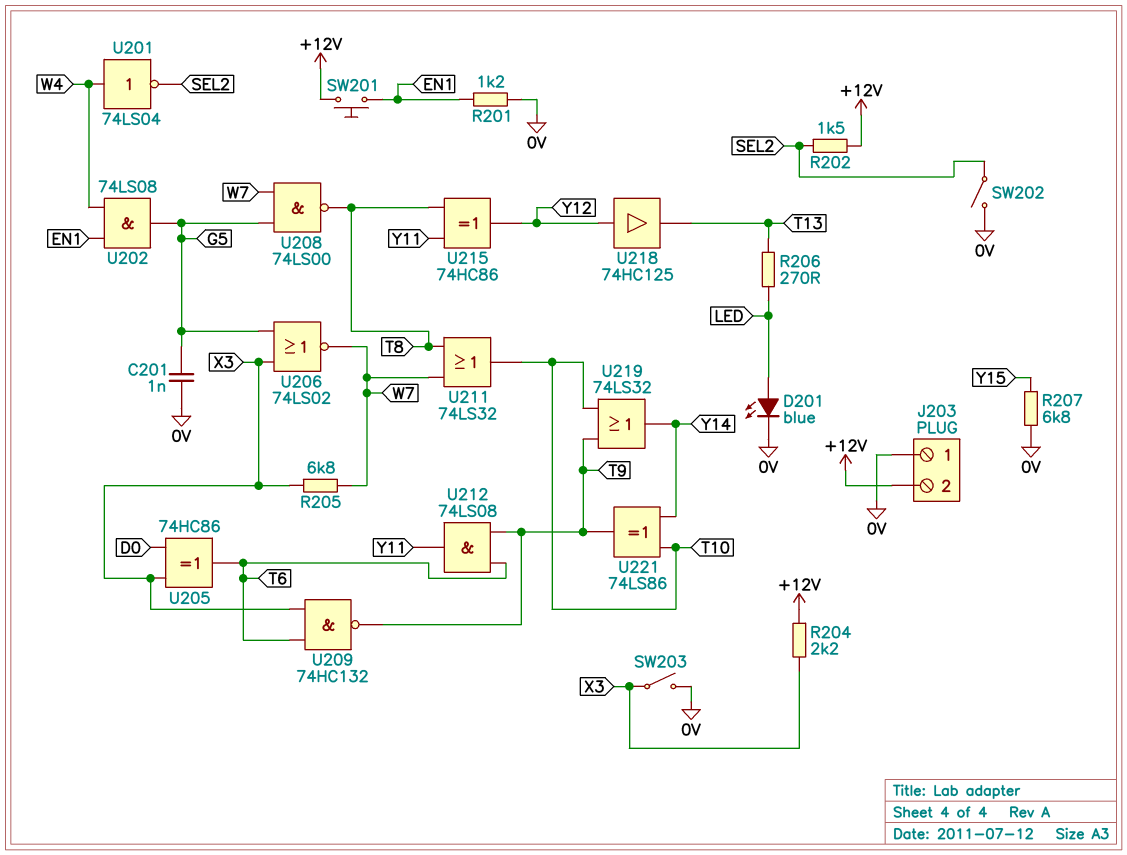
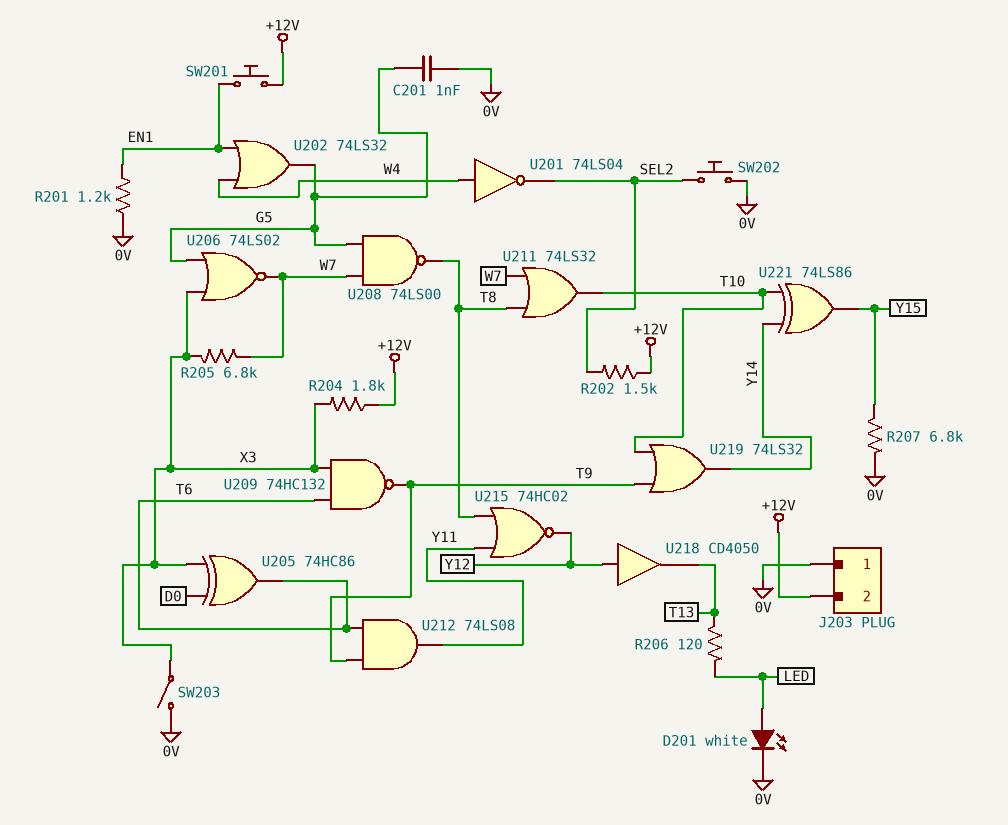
D201: LED blue (A LED, K 0V) -> LED white (A LED, K 0V)
R204: 2.2k (+12V, X3) -> 1.8k (+12V, X3)
R206: 270 (LED, T13) -> 120 (LED, T13)
SW202: switch (0V, SEL2) -> button (0V, SEL2)
U202: AND 74LS08 (in EN1, in W4, out G5) -> OR 74LS32 (in EN1, in W4, out G5)
U215: XOR 74HC86 (in T8, in Y11, out Y12) -> NOR 74HC02 (in T8, in Y11, out Y12)
U218: buffer 74HC125 (in Y12, out T13) -> buffer CD4050 (in Y12, out T13)
U221: XOR 74LS86 (in T10, in Y14, out T9) -> XOR 74LS86 (in T10, in Y14, out Y15)

